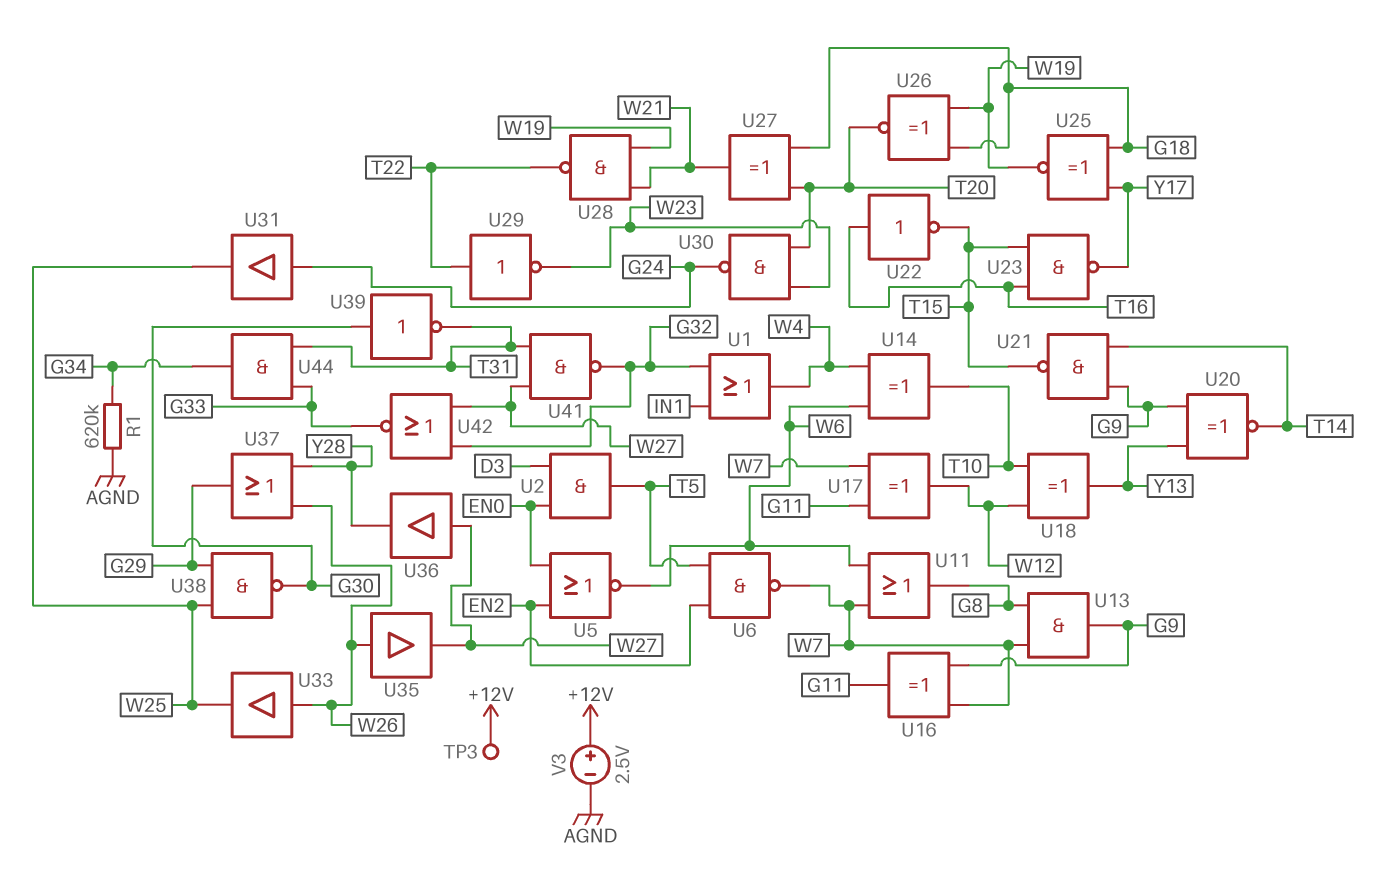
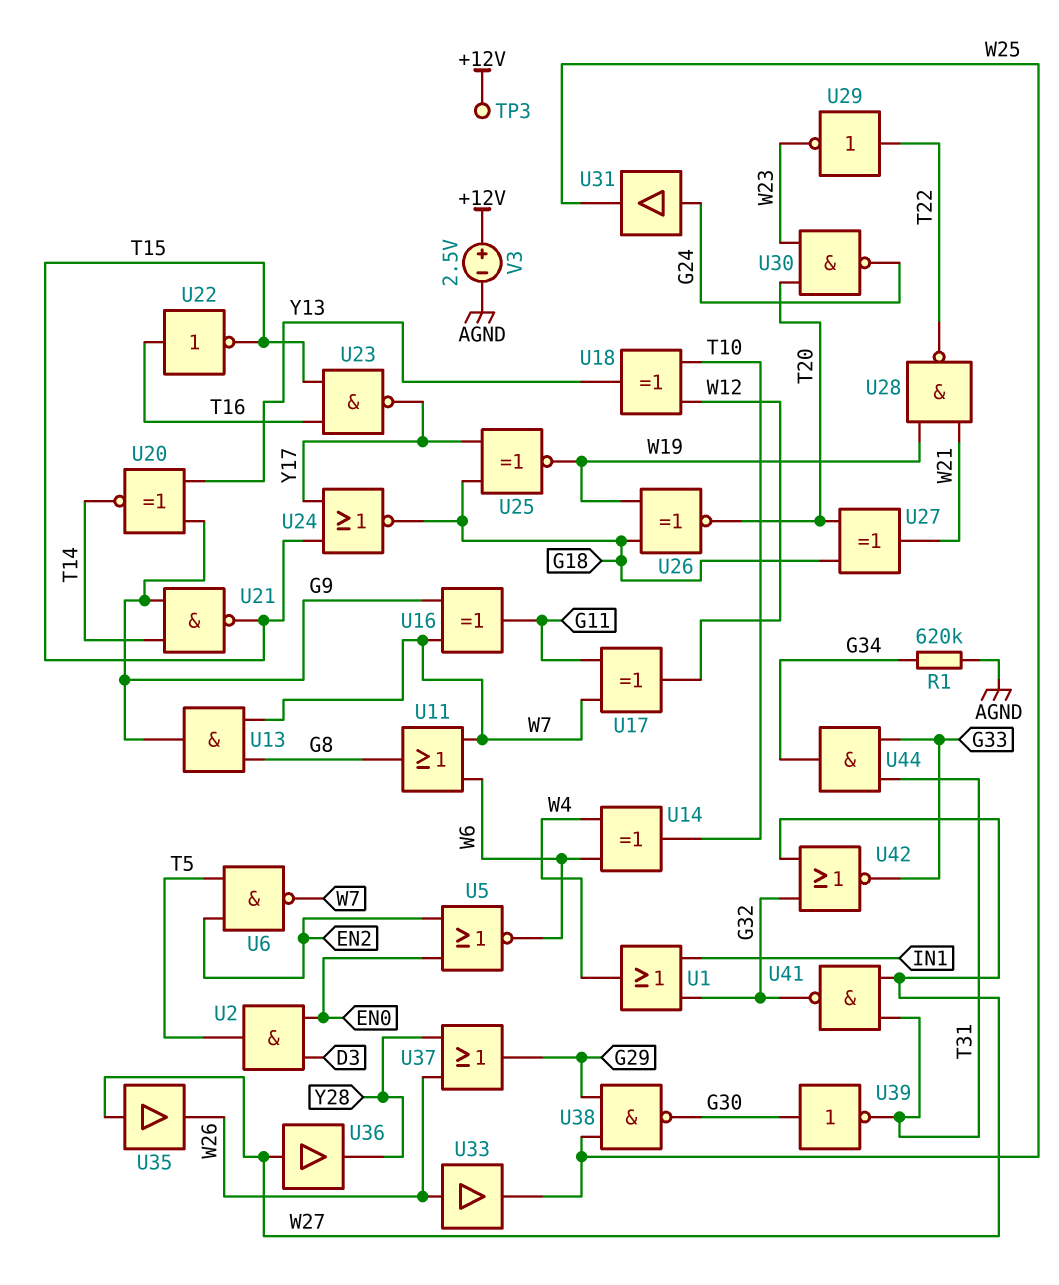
U24: none -> NOR (in T15, in Y17, out G18)
U35: buffer (in W26, out W27) -> buffer (in W27, out W26)

